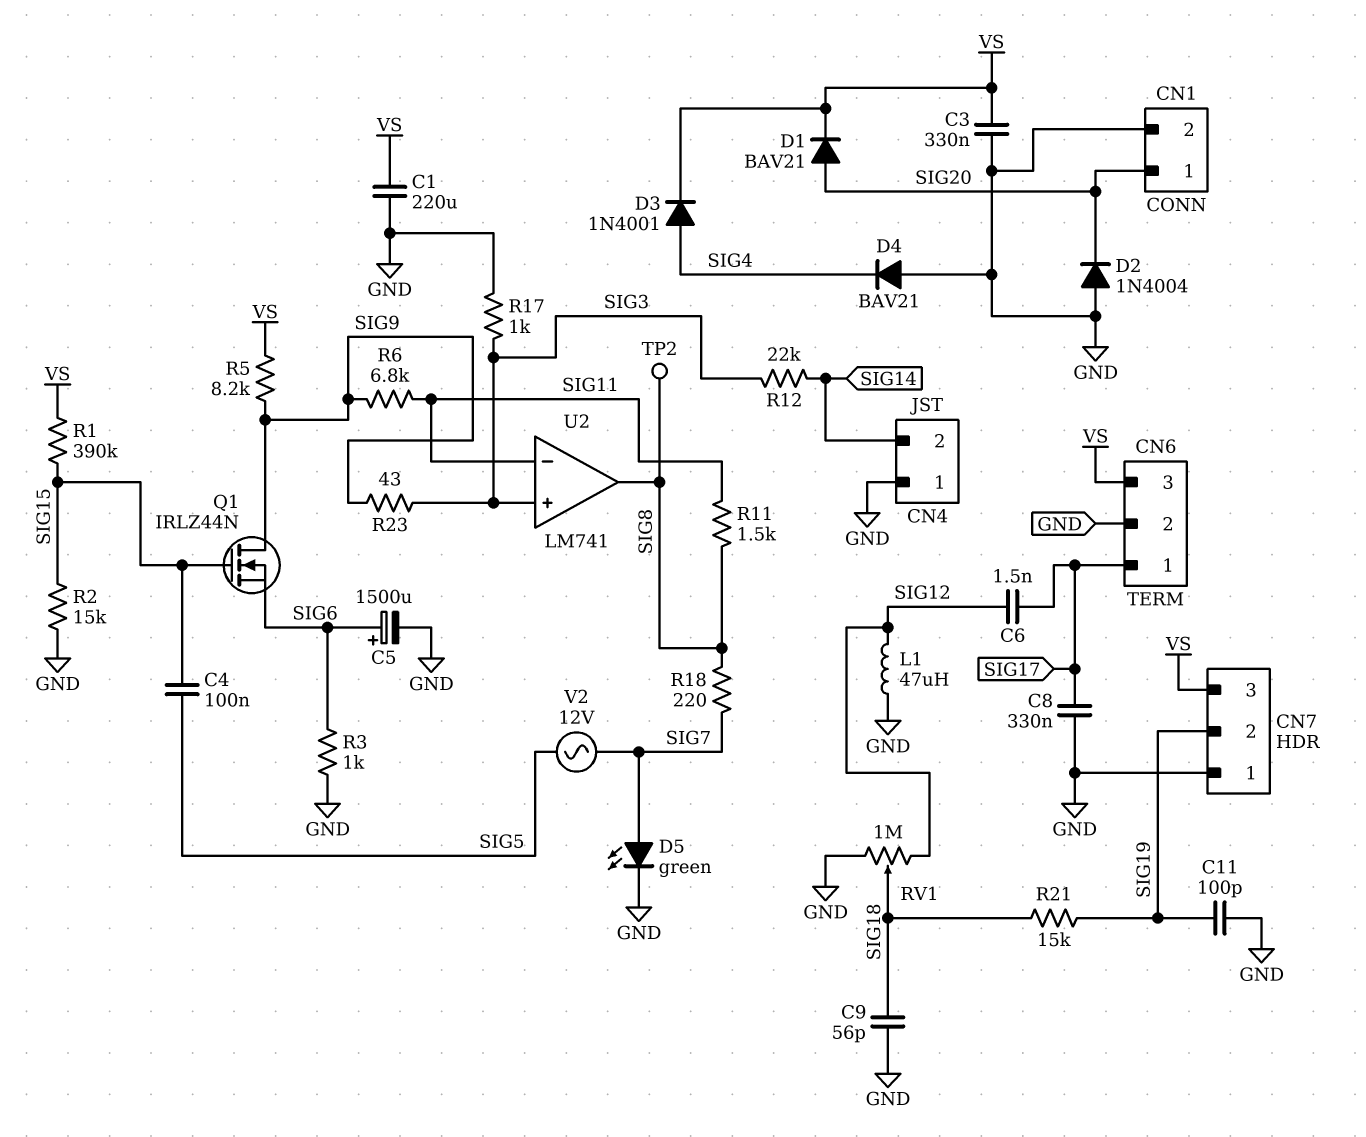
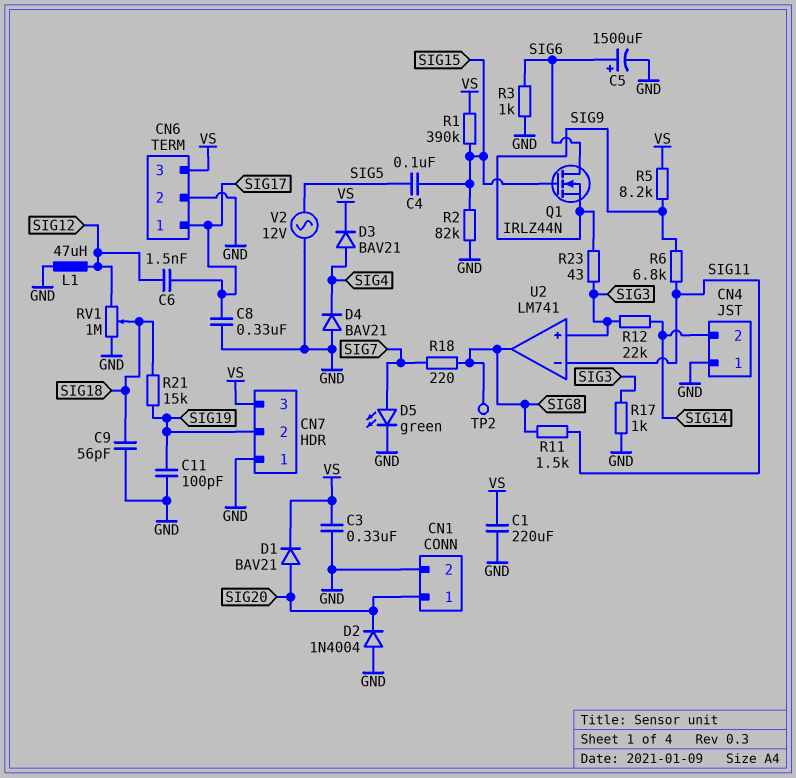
D3: diode 1N4001 (A SIG4, K VS) -> diode BAV21 (A SIG4, K VS)
Q1: NMOS IRLZ44N (G SIG15, D SIG9, S SIG6) -> NMOS IRLZ44N (G SIG15, D SIG6, S SIG9)
R2: 15k (GND, SIG15) -> 82k (GND, SIG15)
V2: AC 12V (SIG5, SIG7) -> AC 12V (GND, SIG5)

